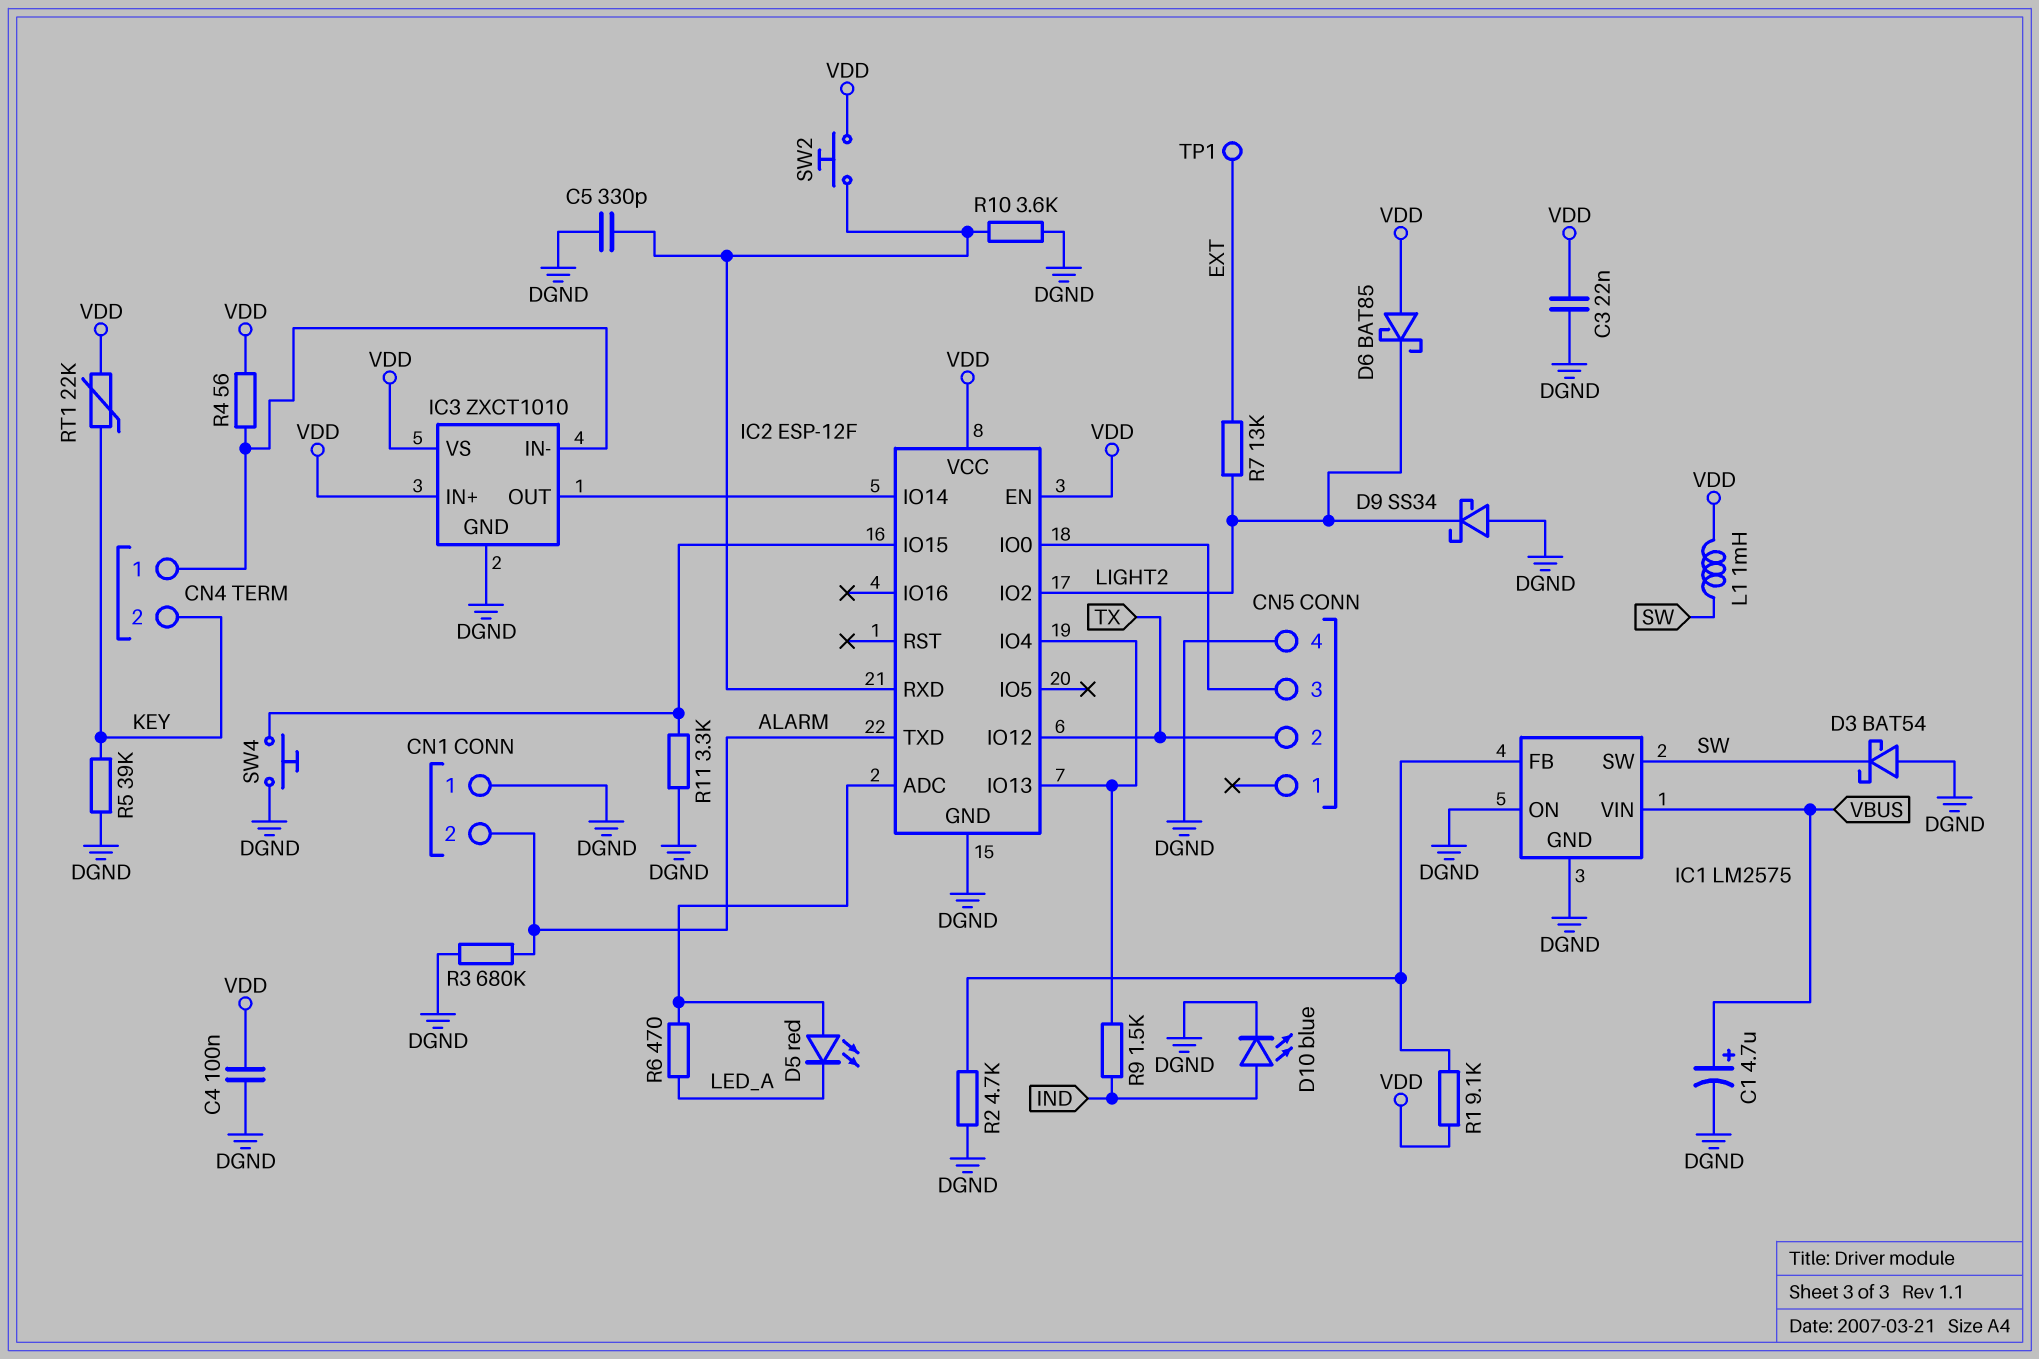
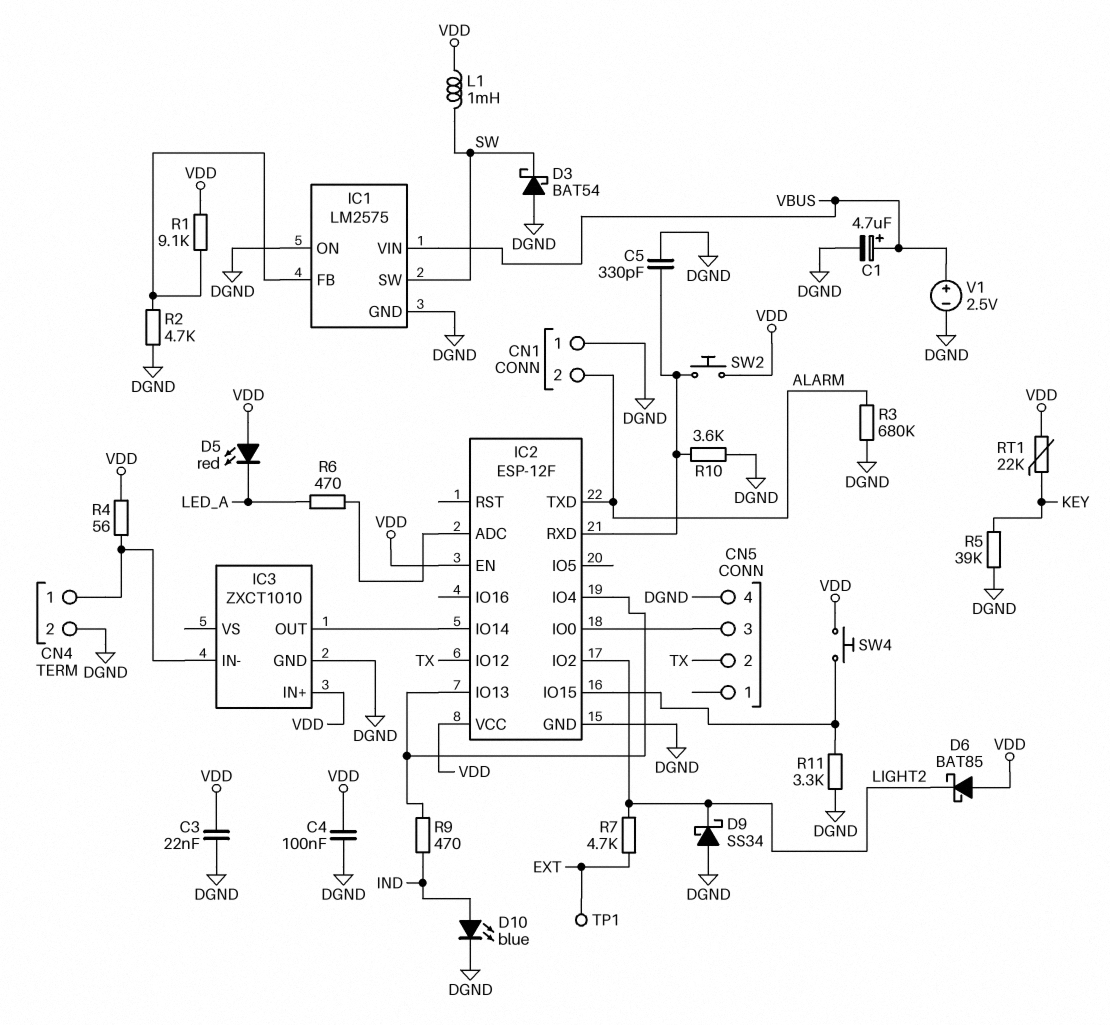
CN4 pin 2: KEY -> DGND
D5: LED red (A IC2/ADC, K LED_A) -> LED red (A VDD, K LED_A)
IC3 pin VS: VDD -> none
R7: 13k (EXT, LIGHT2) -> 4.7k (EXT, LIGHT2)
R9: 1.5k (IC2/IO4, IND) -> 470 (IC2/IO4, IND)
SW4: button (DGND, IC2/IO15) -> button (IC2/IO15, VDD)
V1: none -> 2.5V (plus VBUS, minus DGND)

